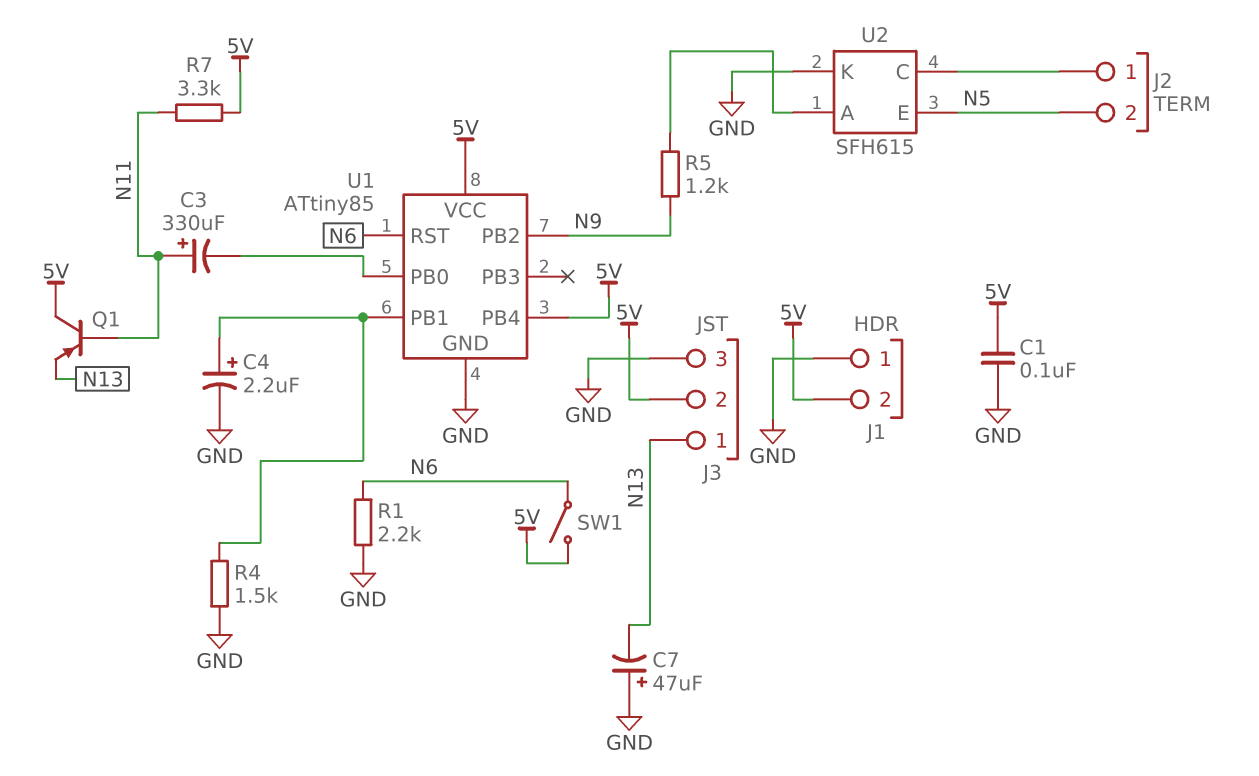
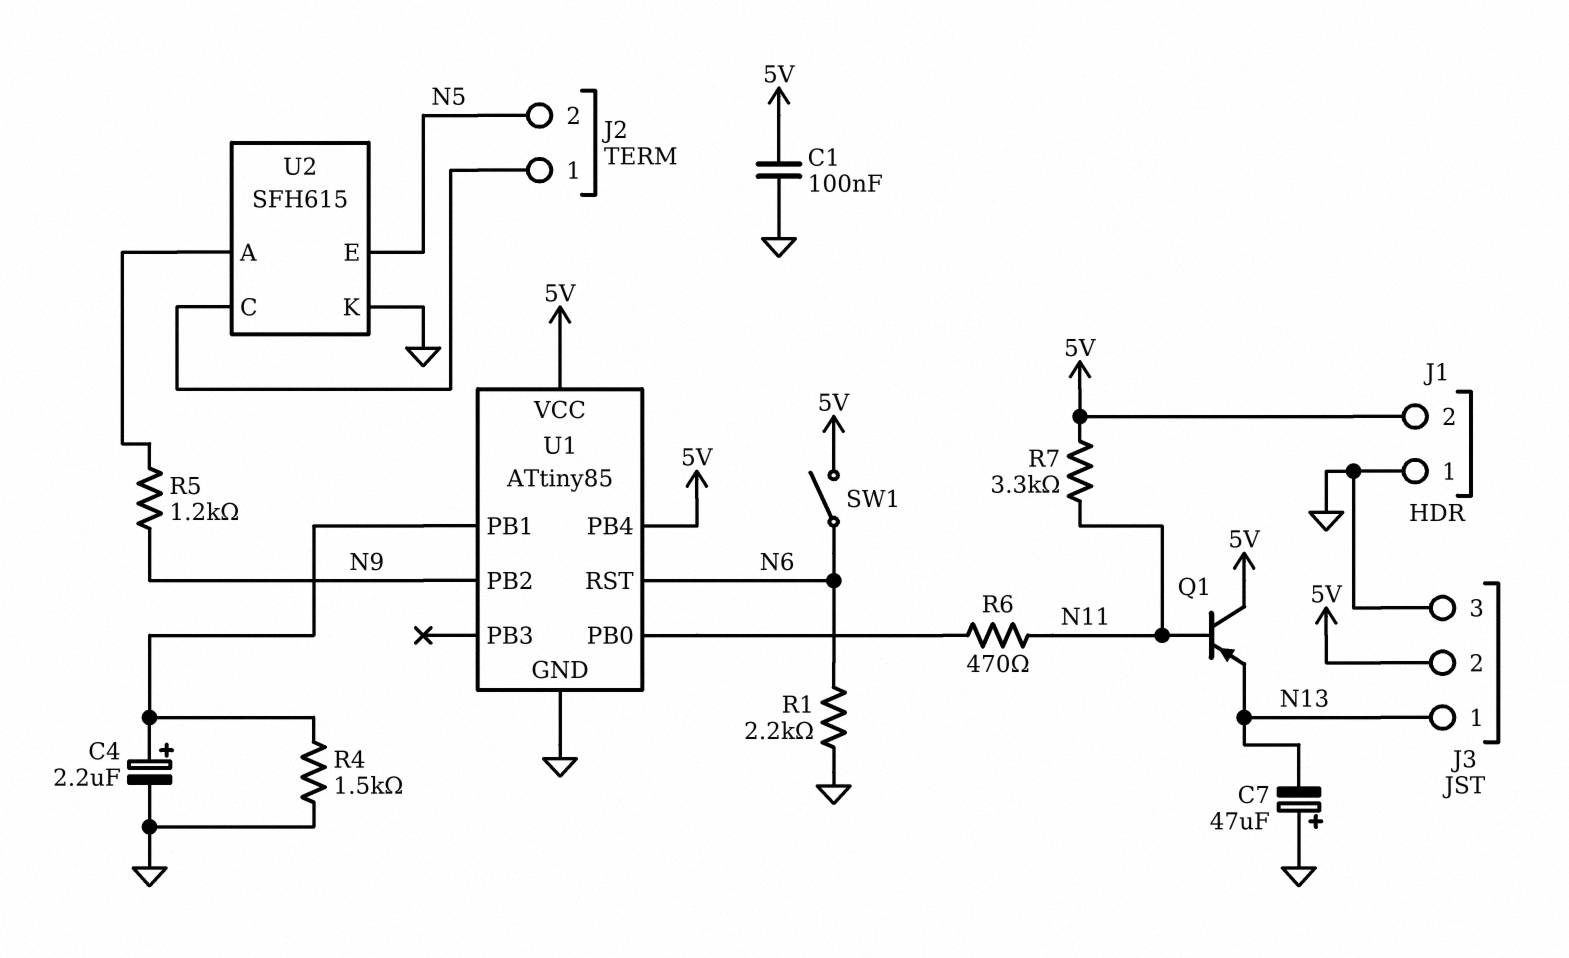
C3: 330uF (plus N11, minus U1/PB0) -> none
R6: none -> 470 (N11, U1/PB0)

